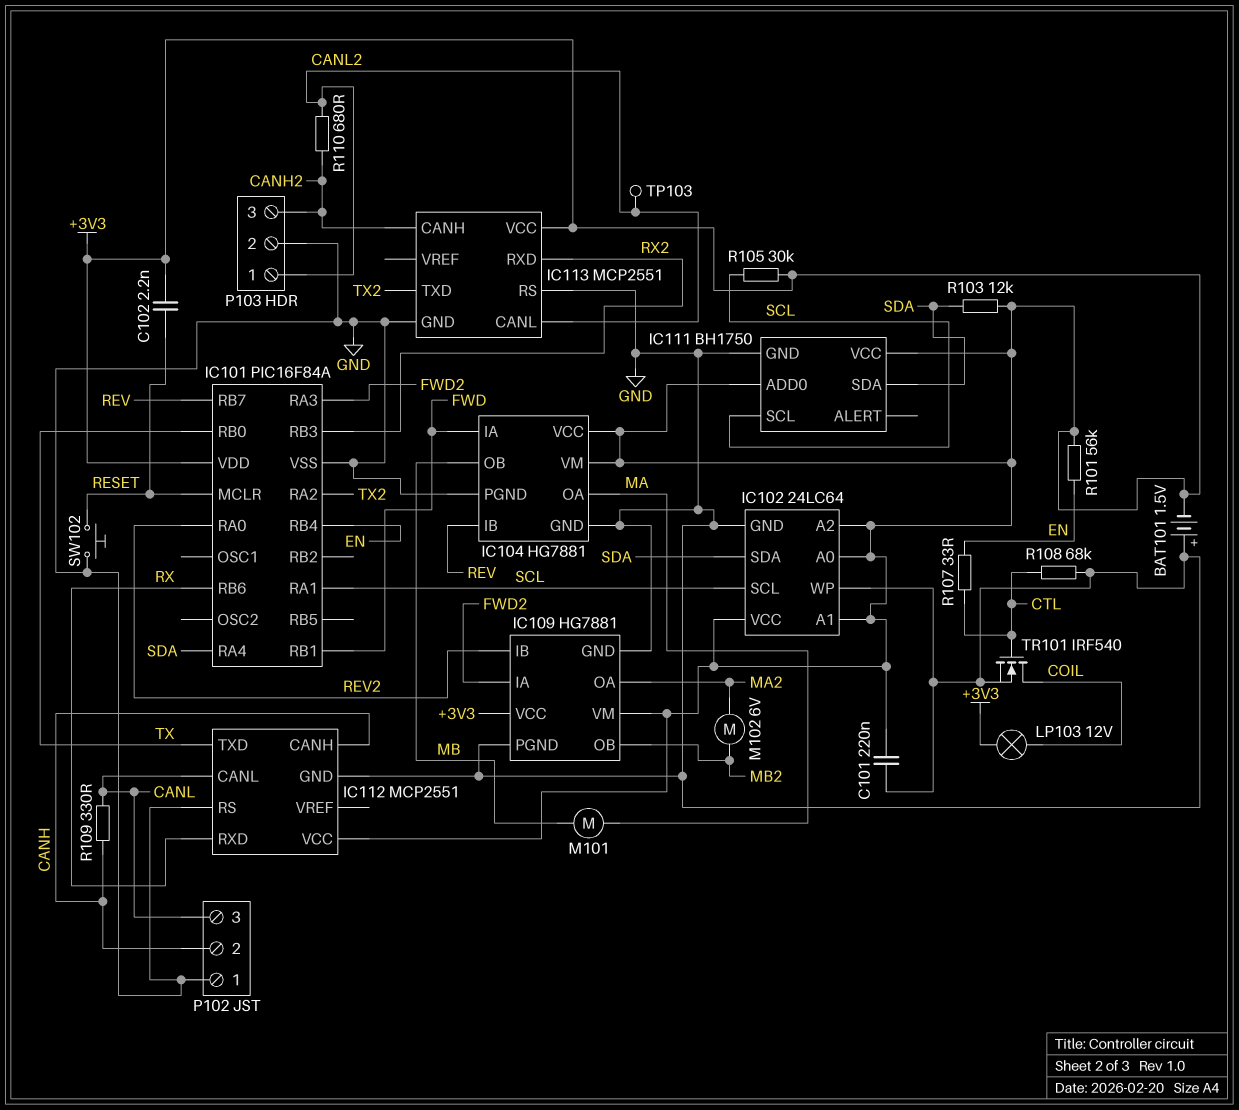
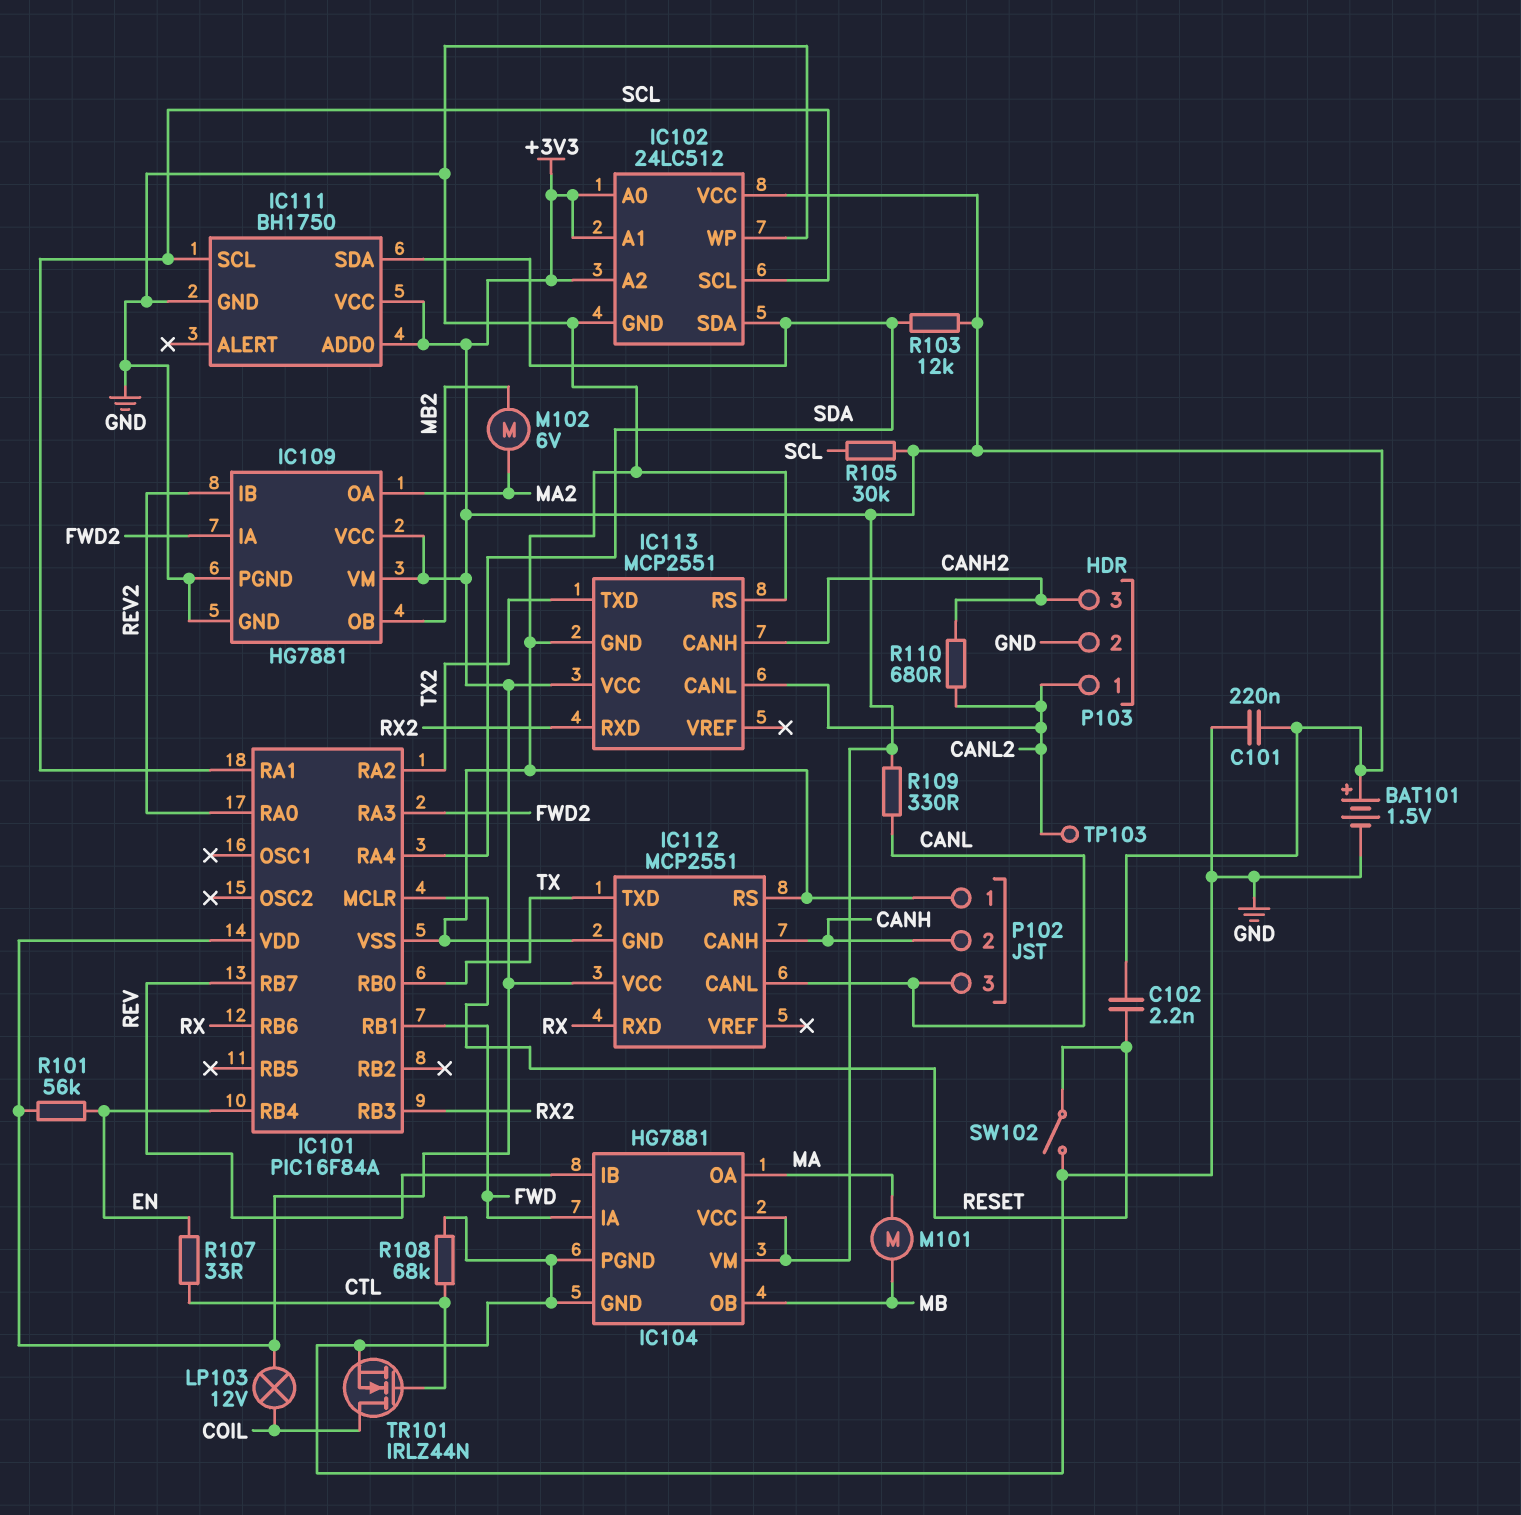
BAT101: 1.5V (plus GND, minus +3V3) -> 1.5V (plus +3V3, minus GND)
IC102: 24LC64 -> 24LC512
R109: 330 (CANH, CANL) -> 330 (+3V3, CANL)
SW102: button (GND, RESET) -> switch (GND, RESET)
TR101: NMOS IRF540 (G CTL, D COIL, S GND) -> NMOS IRLZ44N (G CTL, D COIL, S GND)

